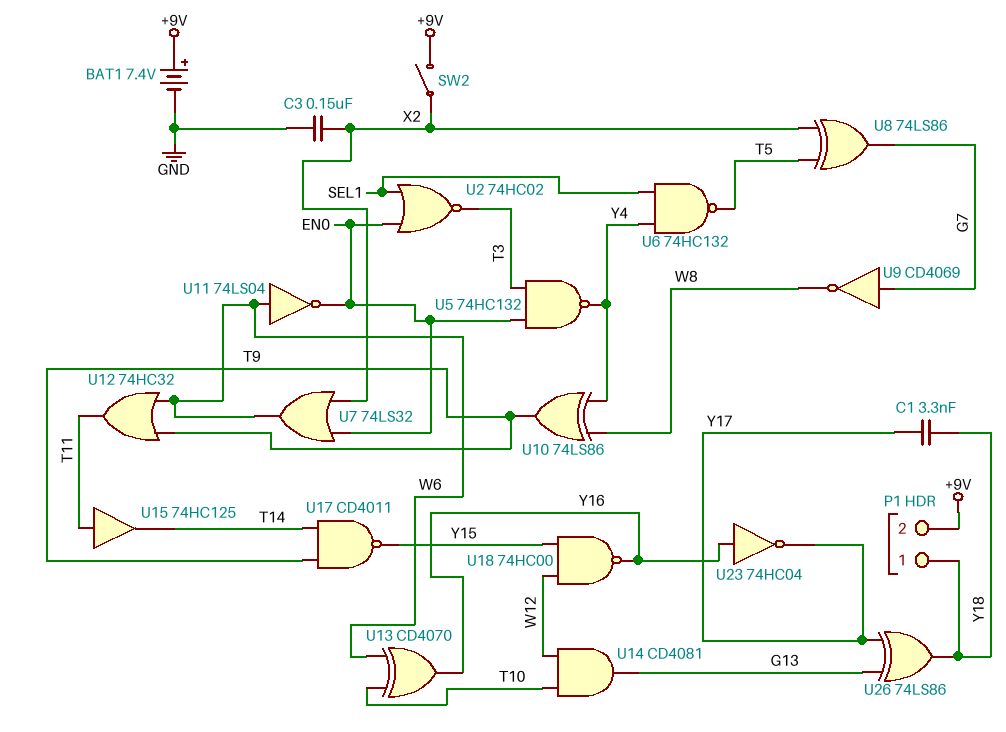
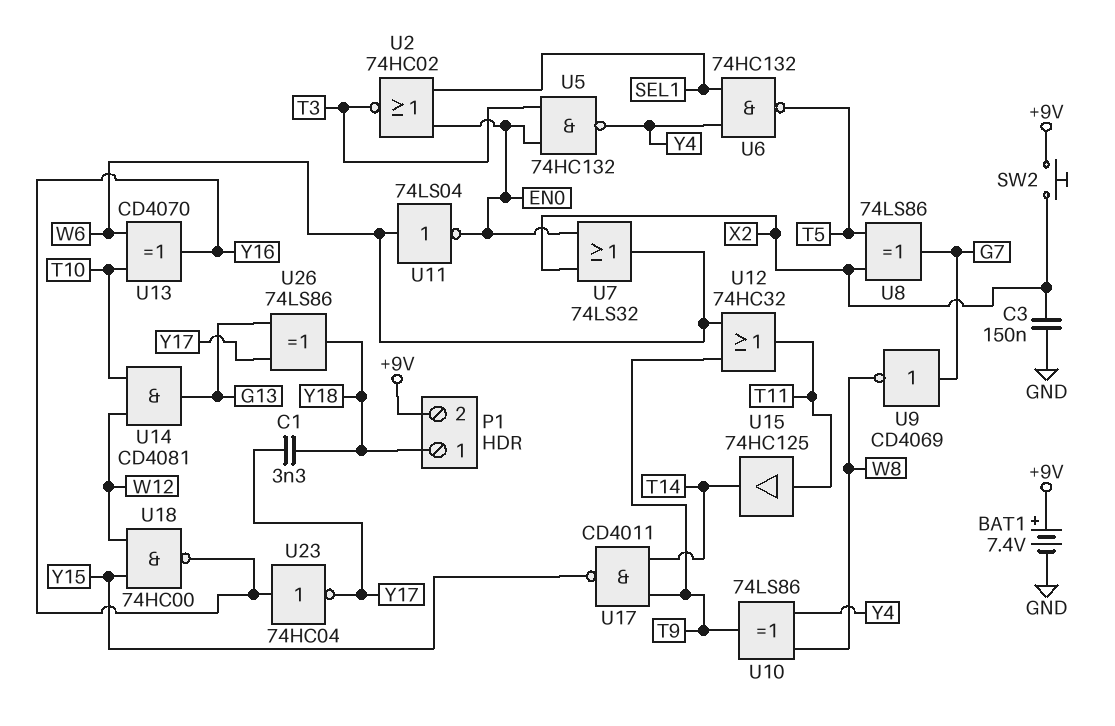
SW2: switch (+9V, X2) -> button (+9V, X2)

